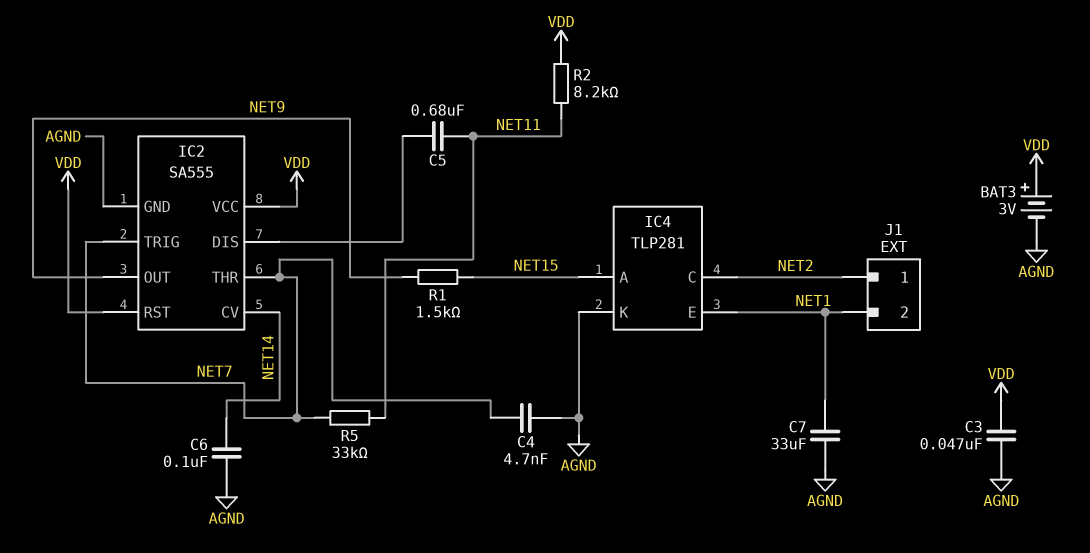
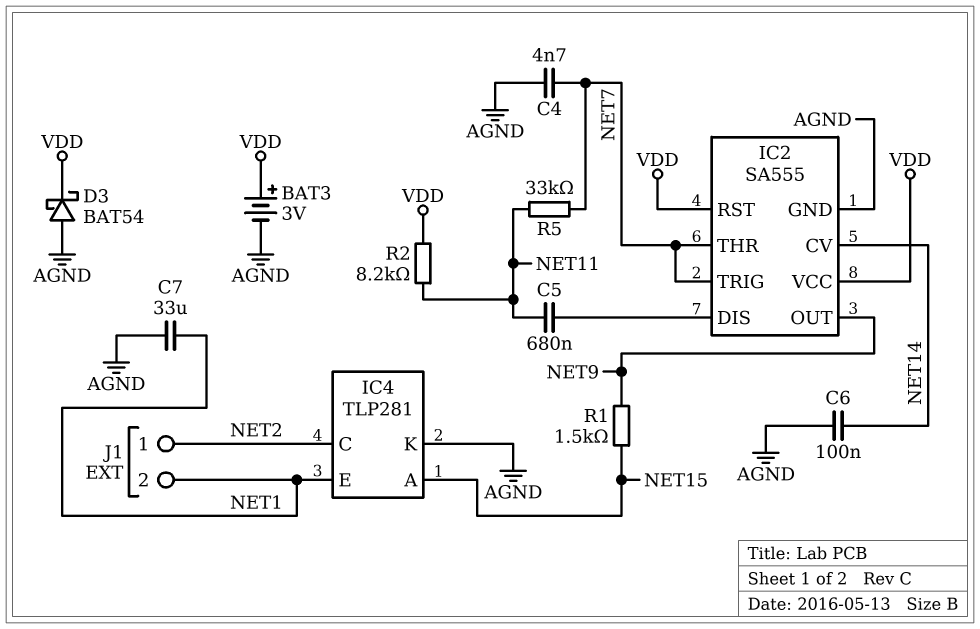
C3: 47nF (AGND, VDD) -> none
D3: none -> schottky BAT54 (A AGND, K VDD)

